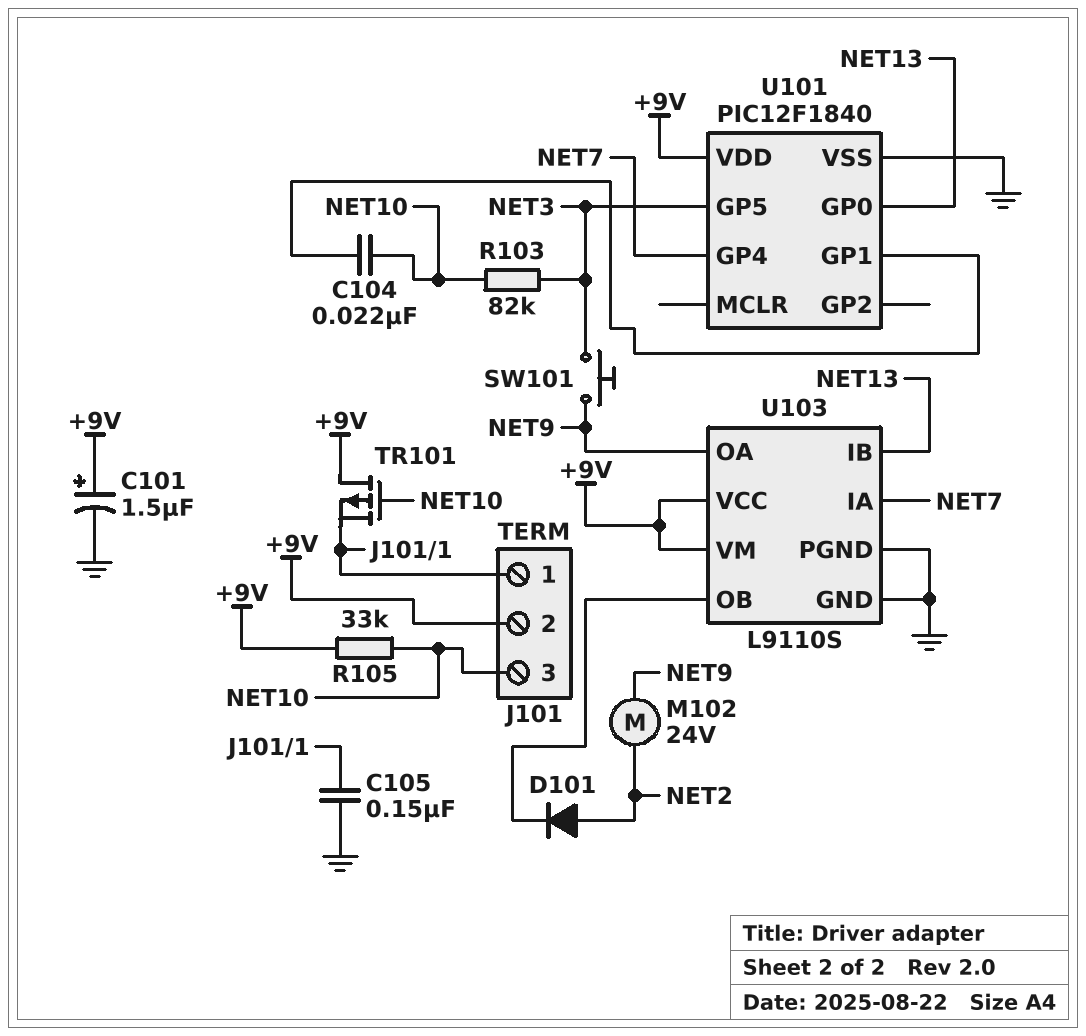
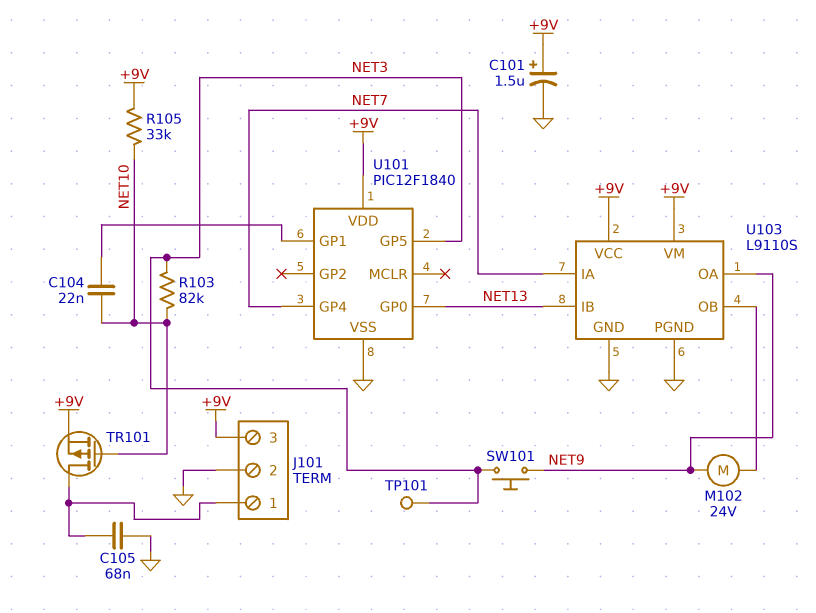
C105: 150nF (GND, J101/1) -> 68nF (GND, J101/1)
D101: diode (A NET2, K U103/OB) -> none
J101 pin 2: +9V -> GND
J101 pin 3: NET10 -> +9V
M102: motor 24V (NET2, NET9) -> motor 24V (NET9, U103/OB)
TP101: none -> test point (NET3)
TR101: PMOS (G NET10, D +9V, S J101/1) -> PMOS (G NET10, D J101/1, S +9V)

